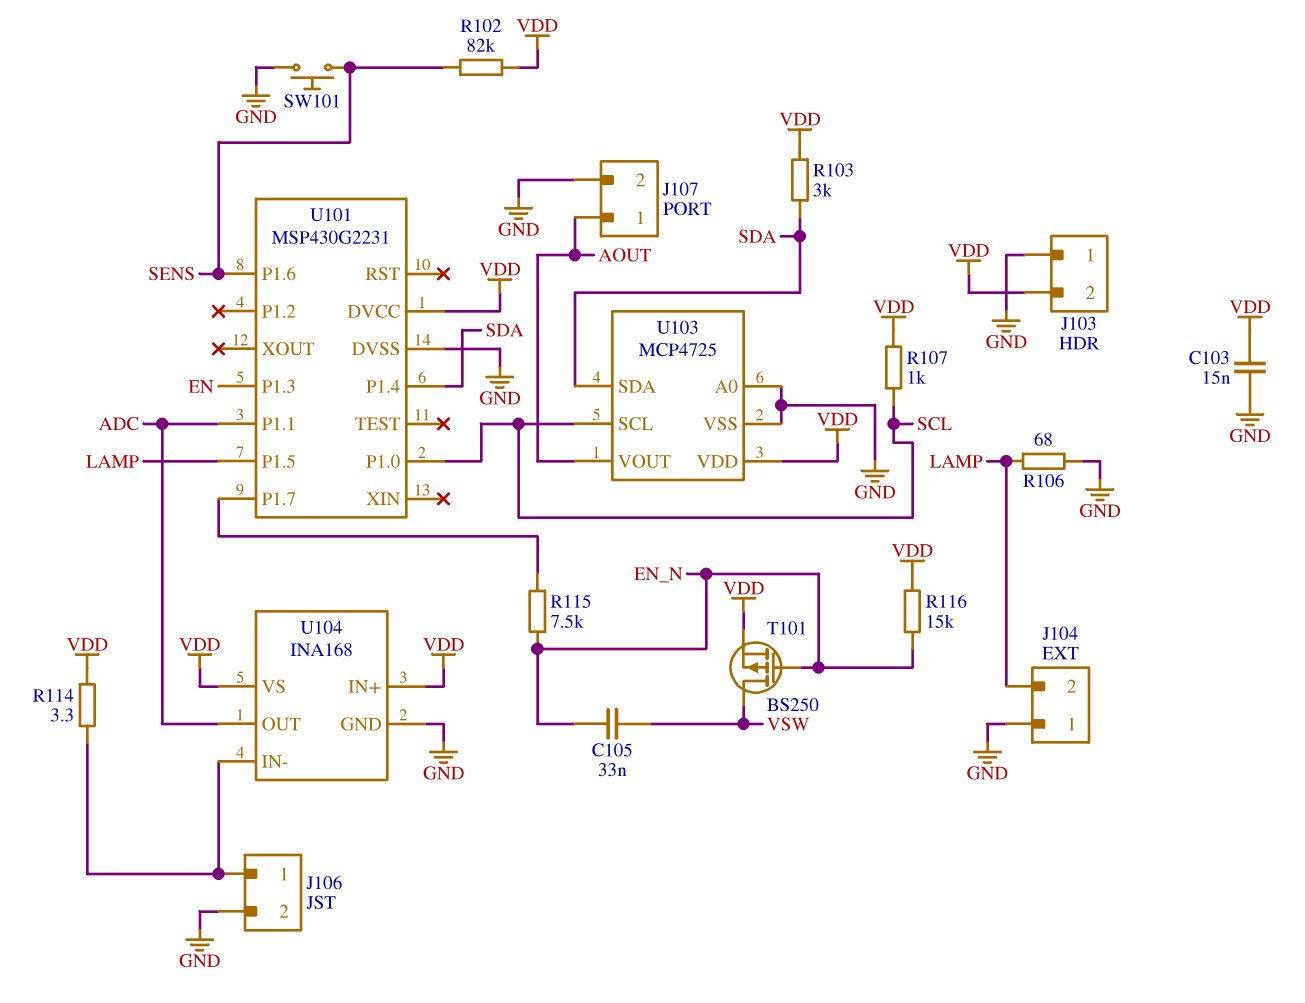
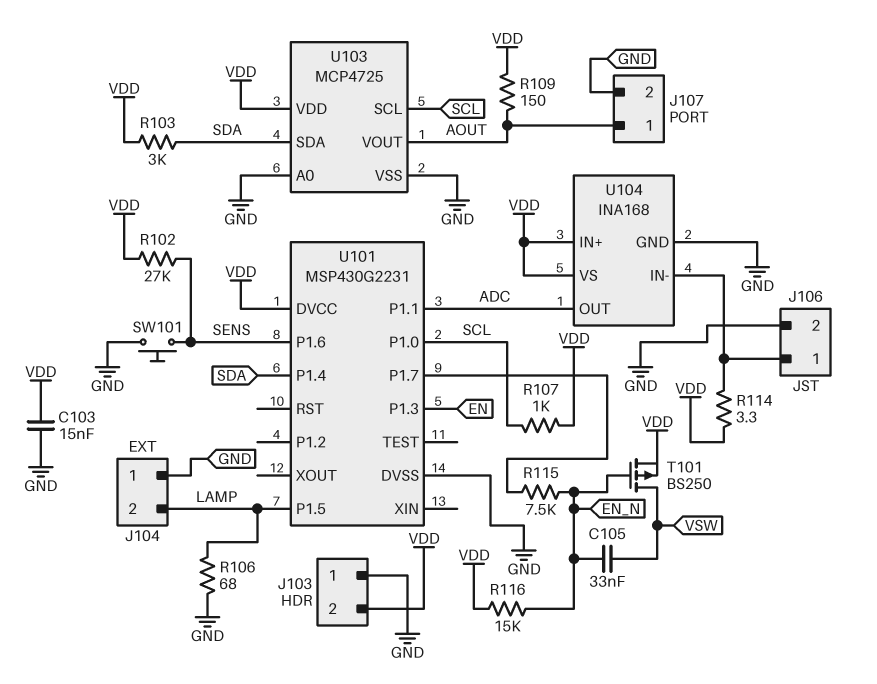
R102: 82k (SENS, VDD) -> 27k (SENS, VDD)
R109: none -> 150 (AOUT, VDD)

